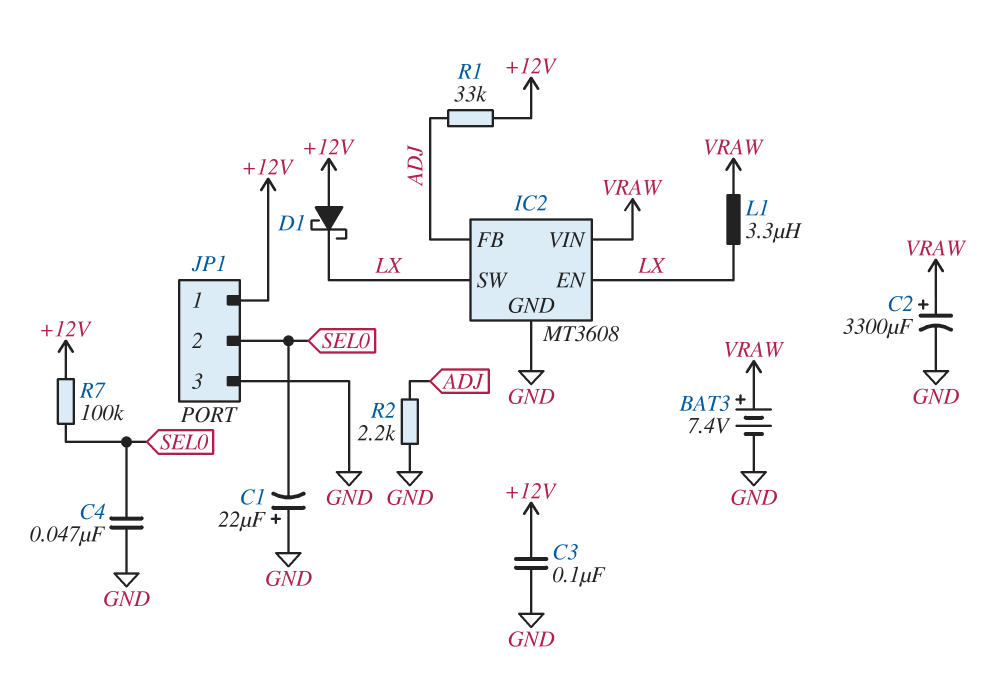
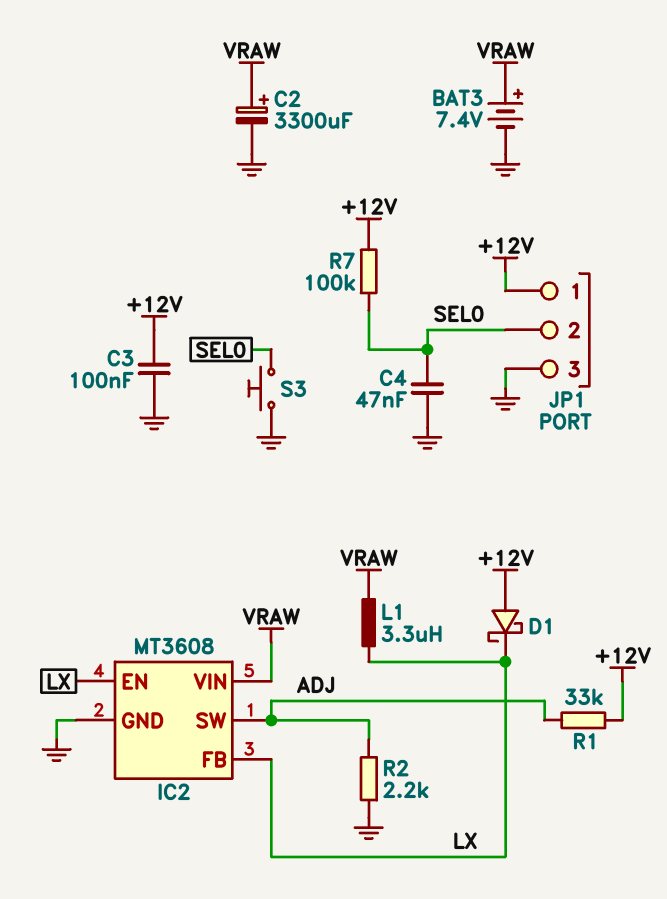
C1: 22uF (plus GND, minus SEL0) -> none
IC2 pin FB: ADJ -> LX
IC2 pin SW: LX -> ADJ
S3: none -> button (GND, SEL0)

